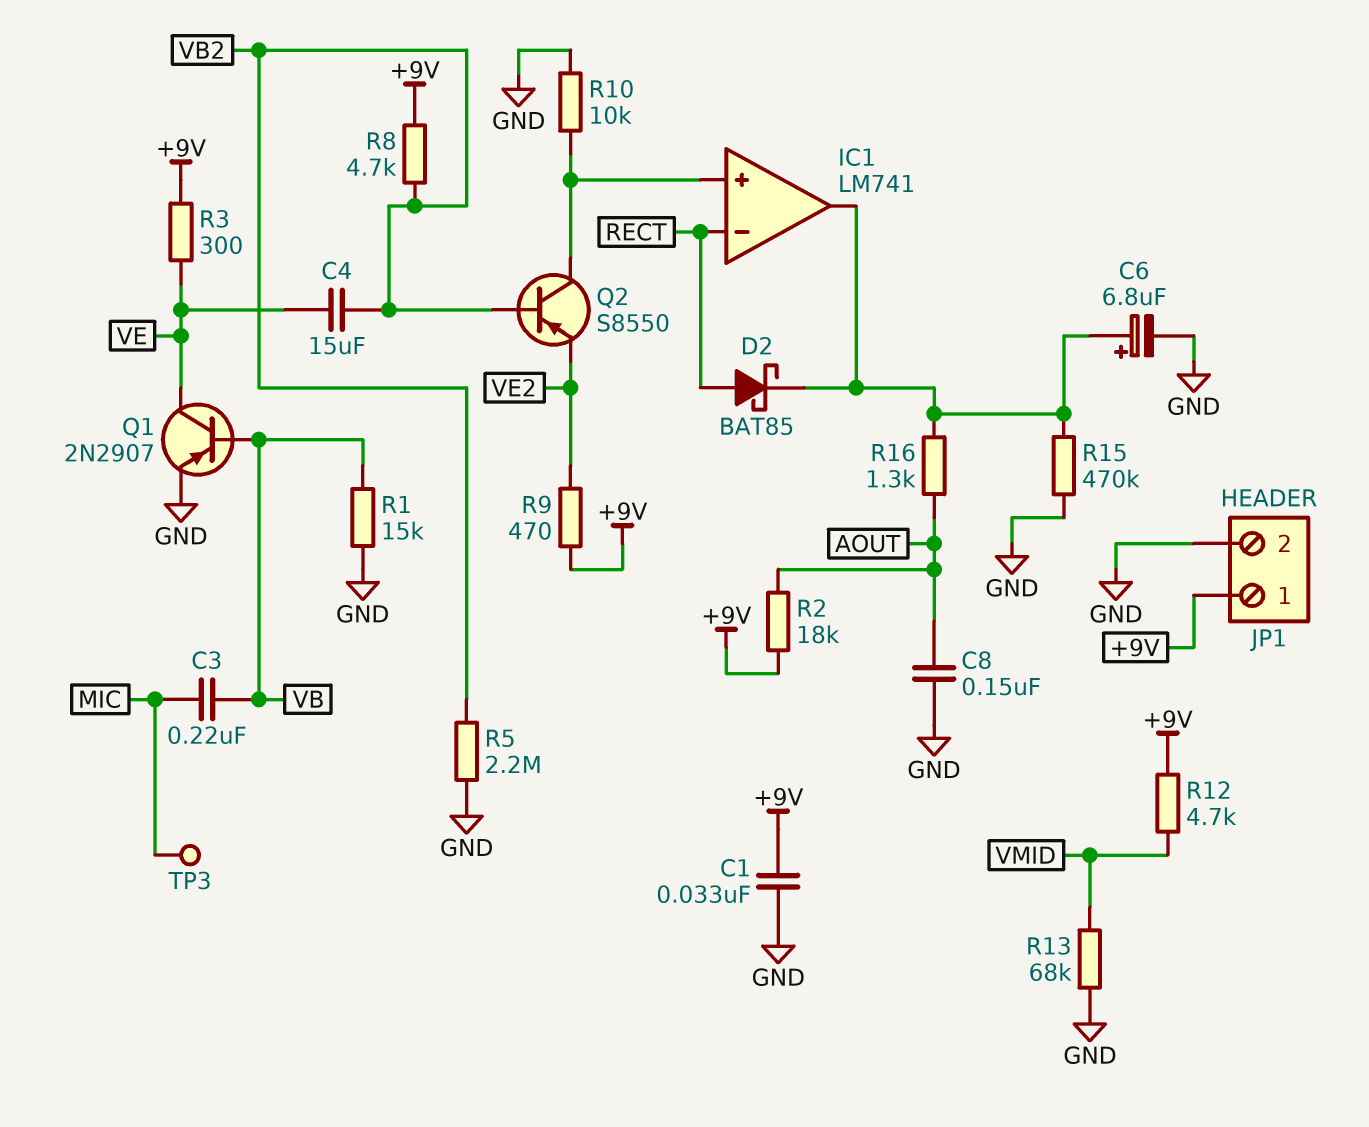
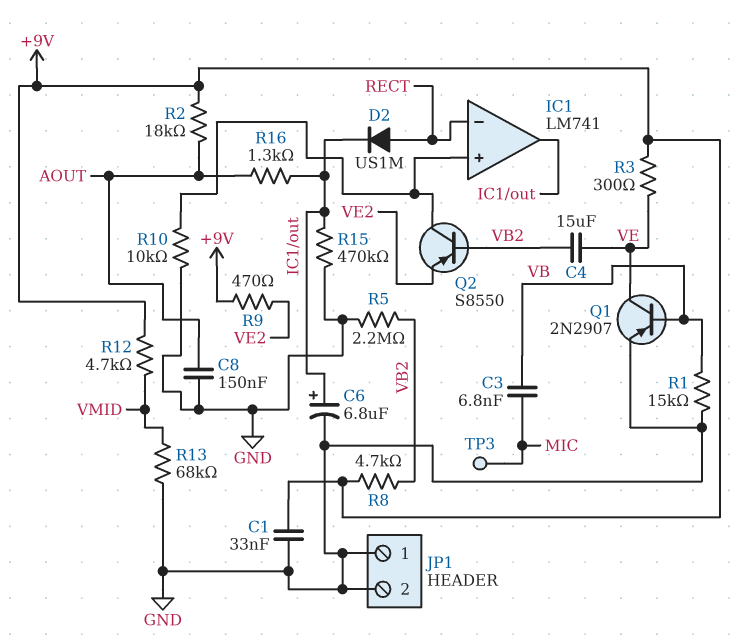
C3: 220nF (MIC, VB) -> 6.8nF (MIC, VB)
D2: schottky BAT85 (A RECT, K IC1/out) -> diode US1M (A RECT, K IC1/out)
JP1 pin 1: +9V -> GND

